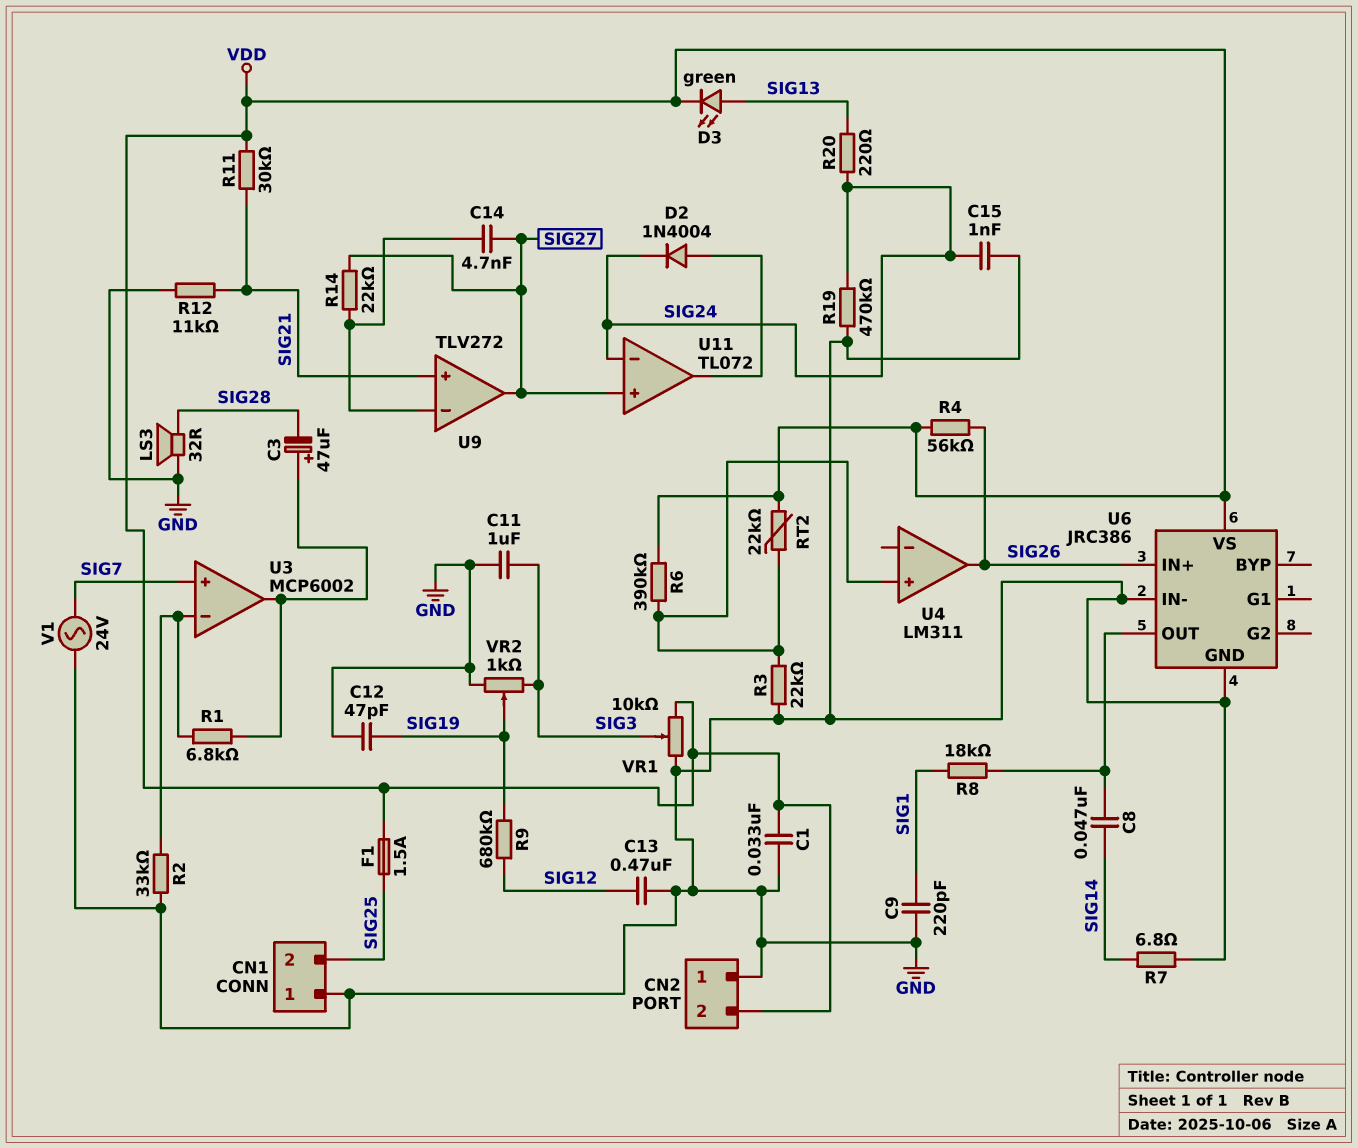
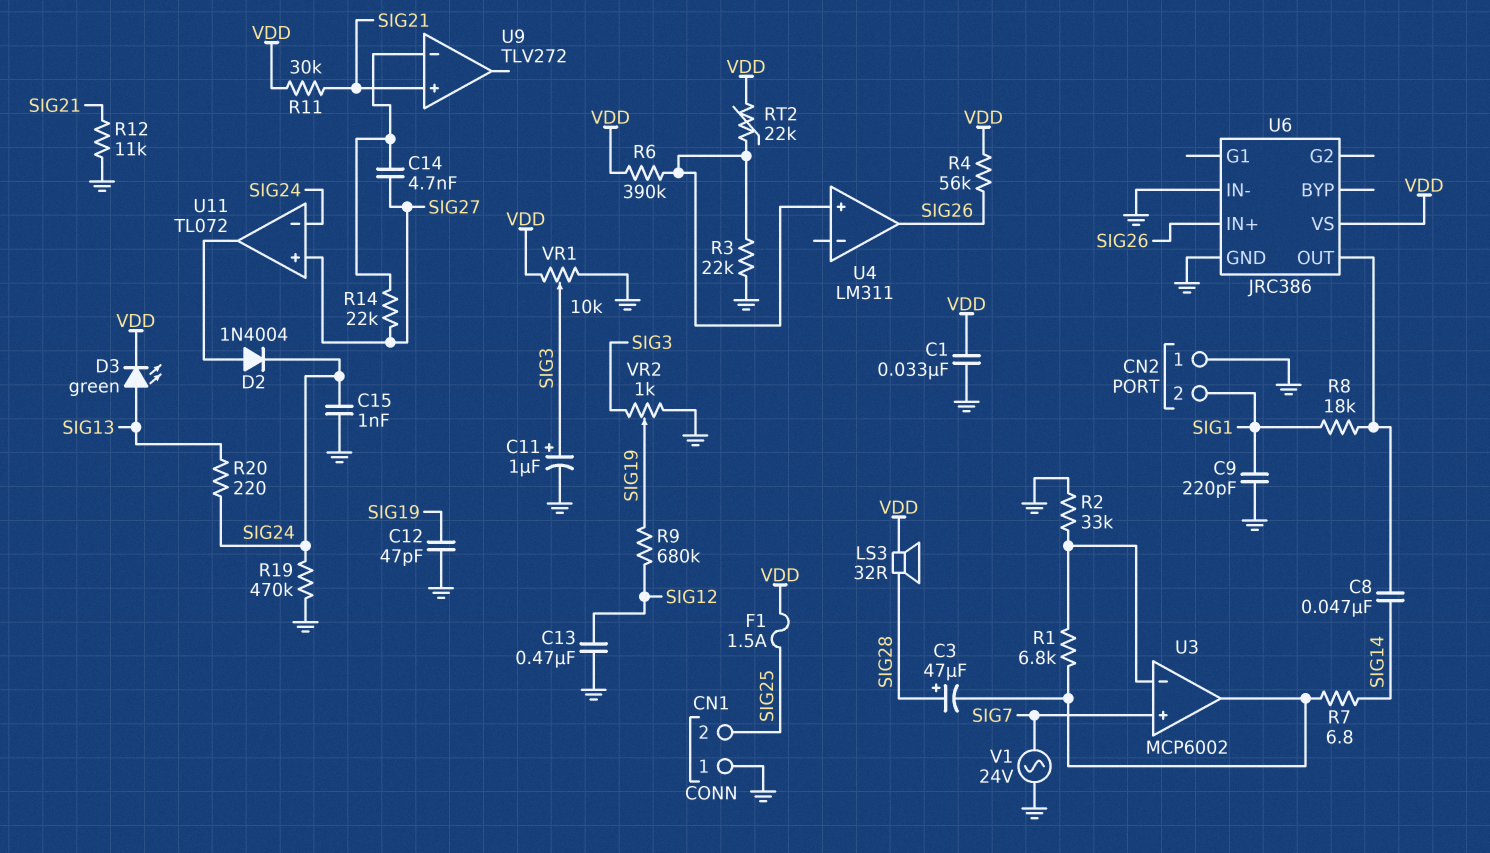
C3: 47uF (plus U3/out, minus SIG28) -> 47uF (plus SIG28, minus U3/out)
C11: 1uF (GND, SIG3) -> 1uF (plus SIG3, minus GND)
CN2 pin 2: VDD -> SIG1
LS3: speaker 32R (GND, SIG28) -> speaker 32R (SIG28, VDD)
R7: 6.8 (GND, SIG14) -> 6.8 (SIG14, U3/out)
U9 pin out: SIG27 -> none

